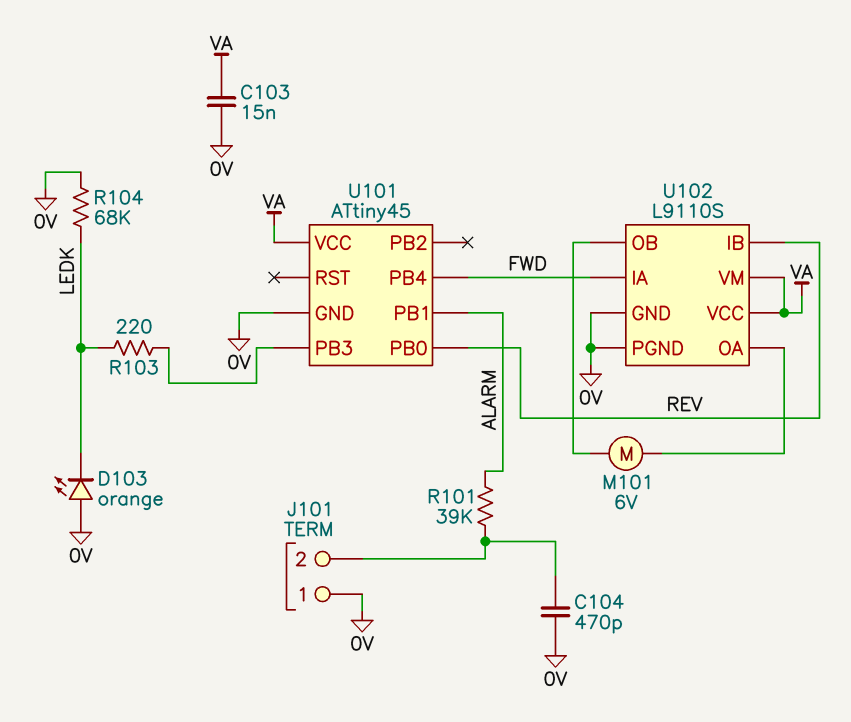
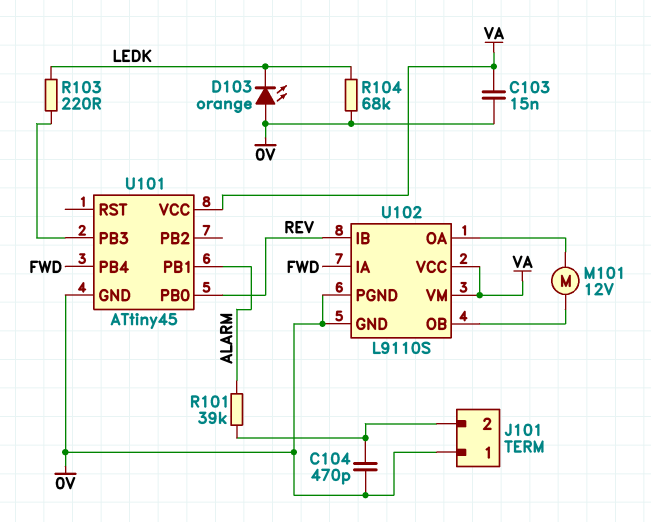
M101: motor 6V (U102/OA, U102/OB) -> motor 12V (U102/OA, U102/OB)

